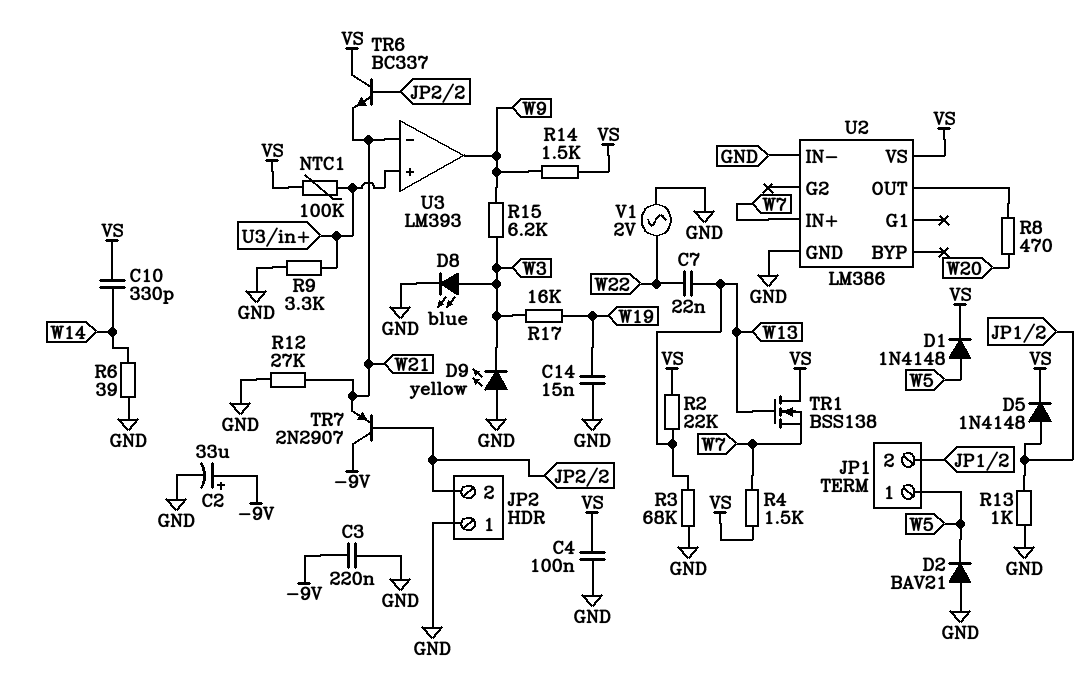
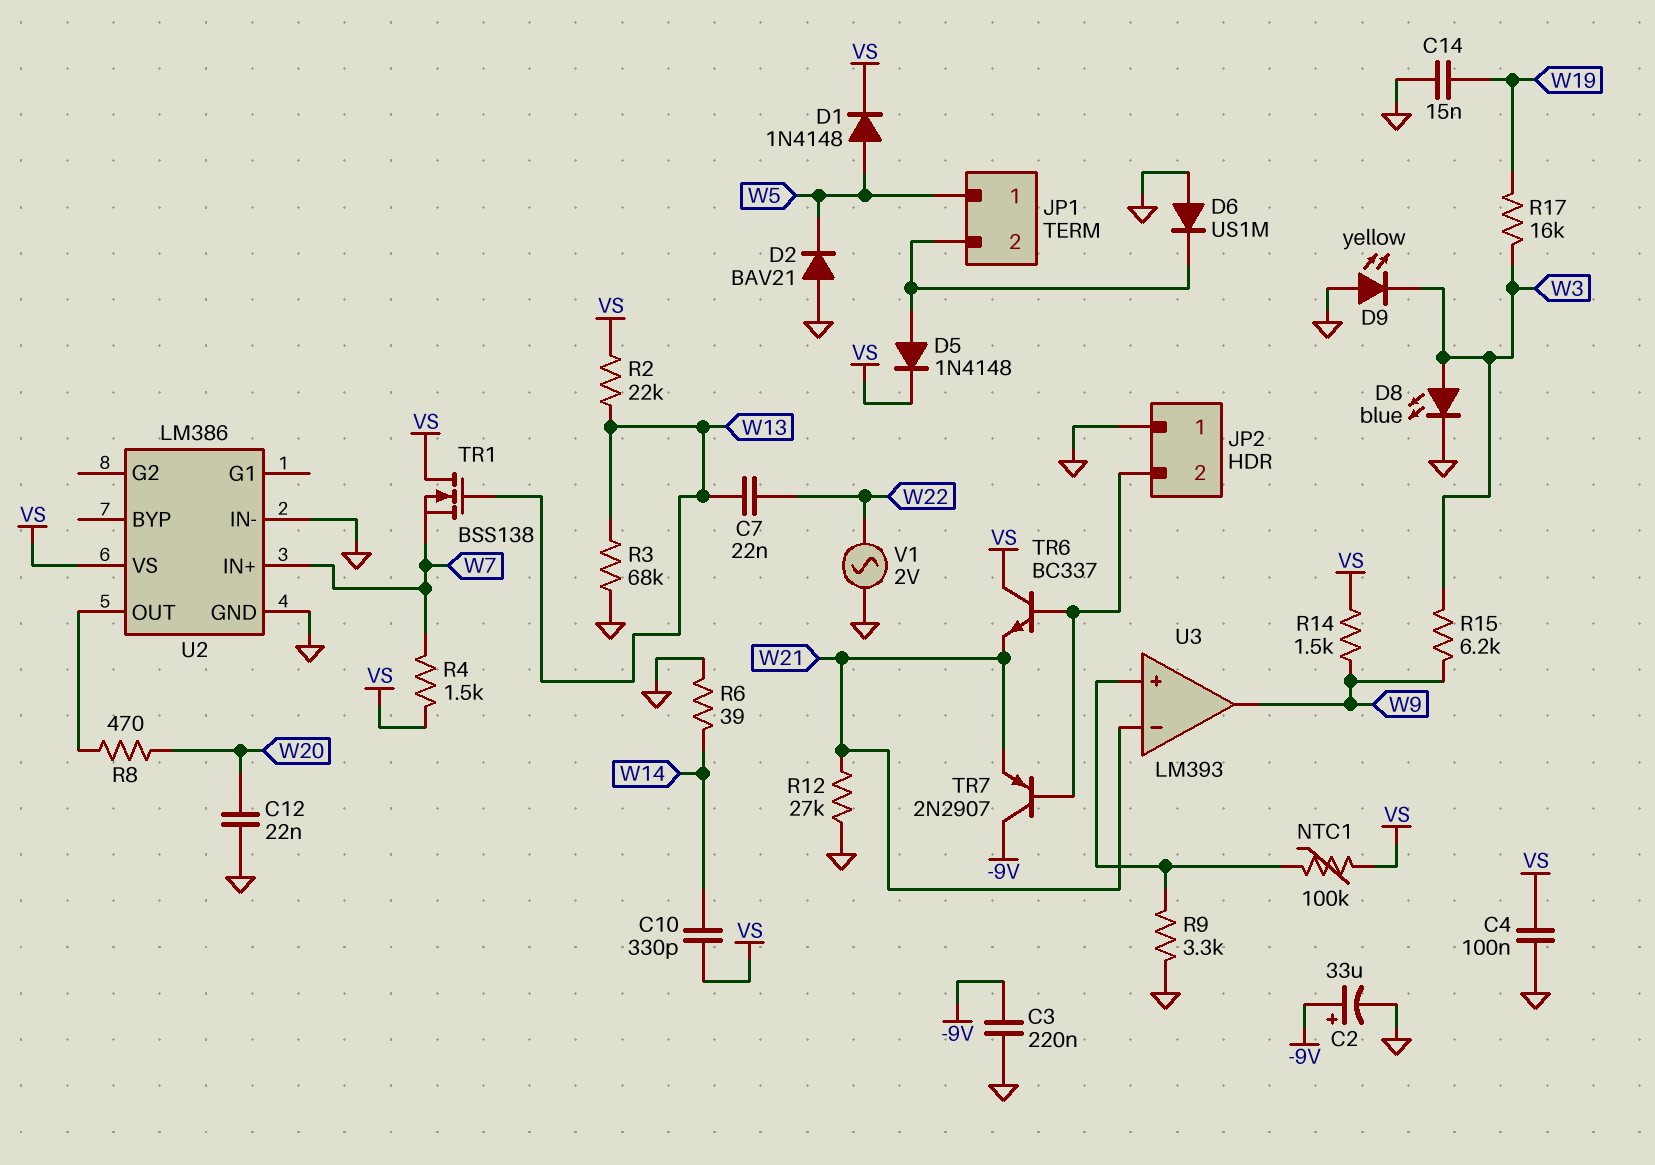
C12: none -> 22nF (GND, W20)
D6: none -> diode US1M (A GND, K JP1/2)
R13: 1k (GND, JP1/2) -> none

